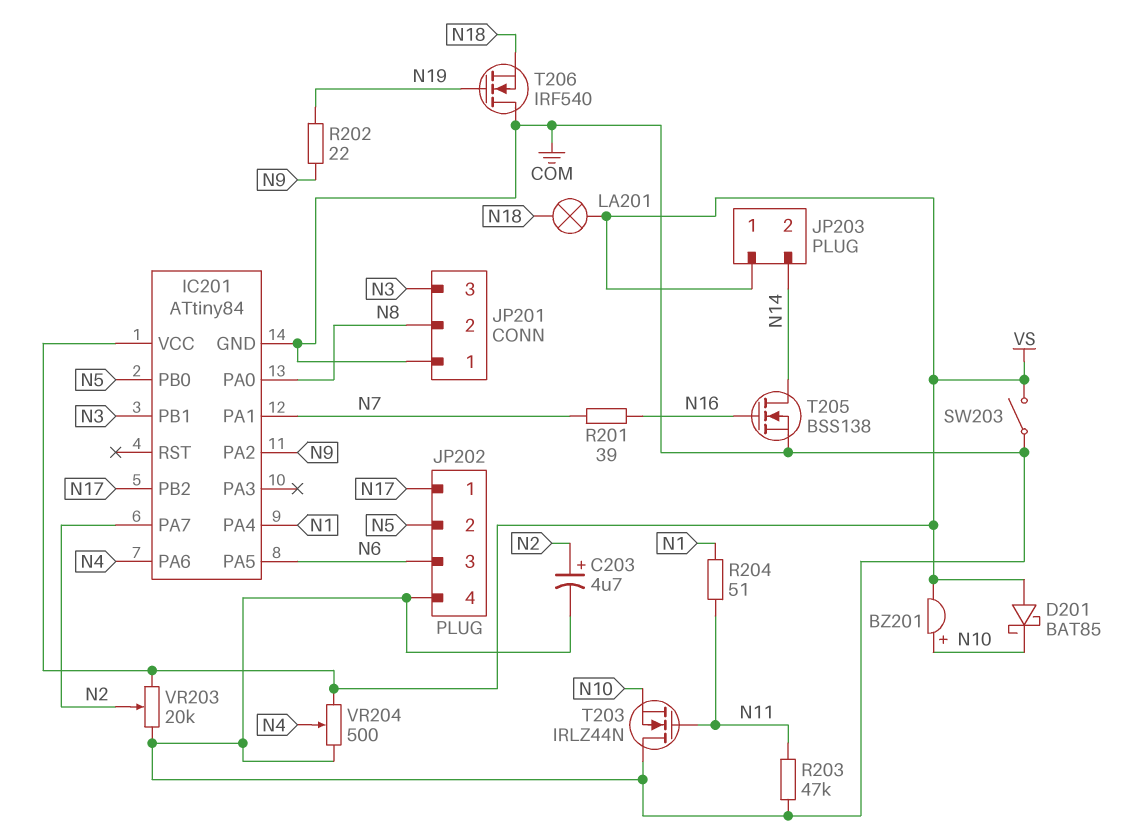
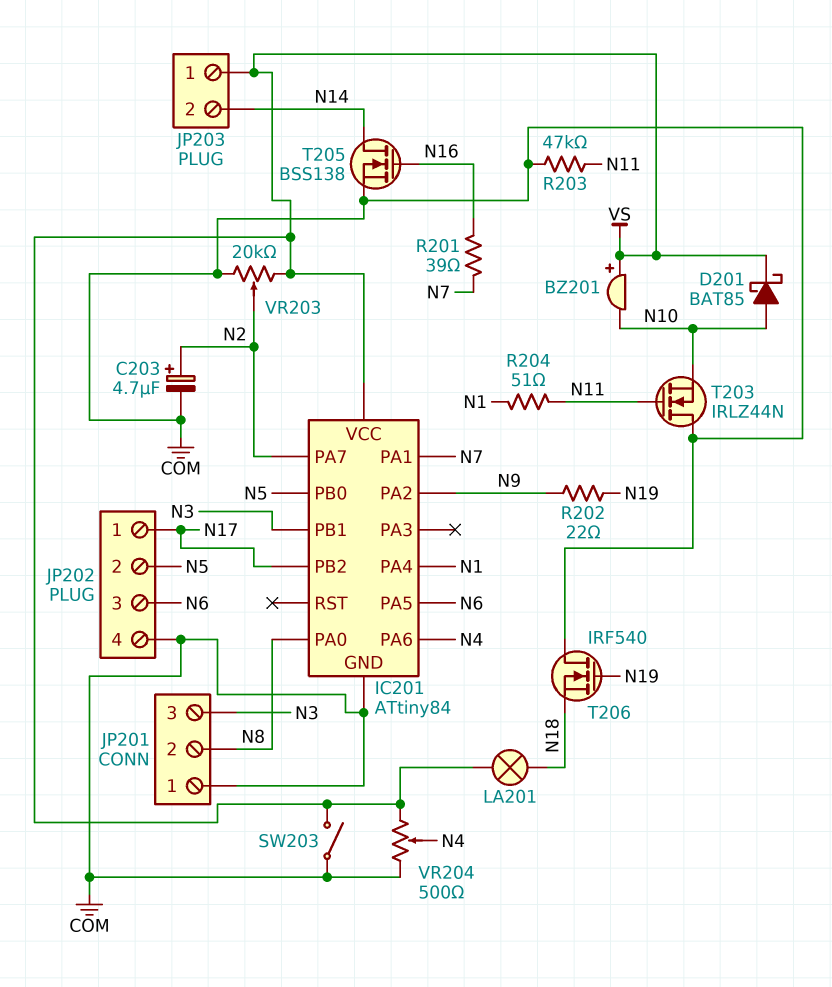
BZ201: buzzer (plus N10, minus VS) -> buzzer (plus VS, minus N10)
D201: schottky BAT85 (A VS, K N10) -> schottky BAT85 (A N10, K VS)

